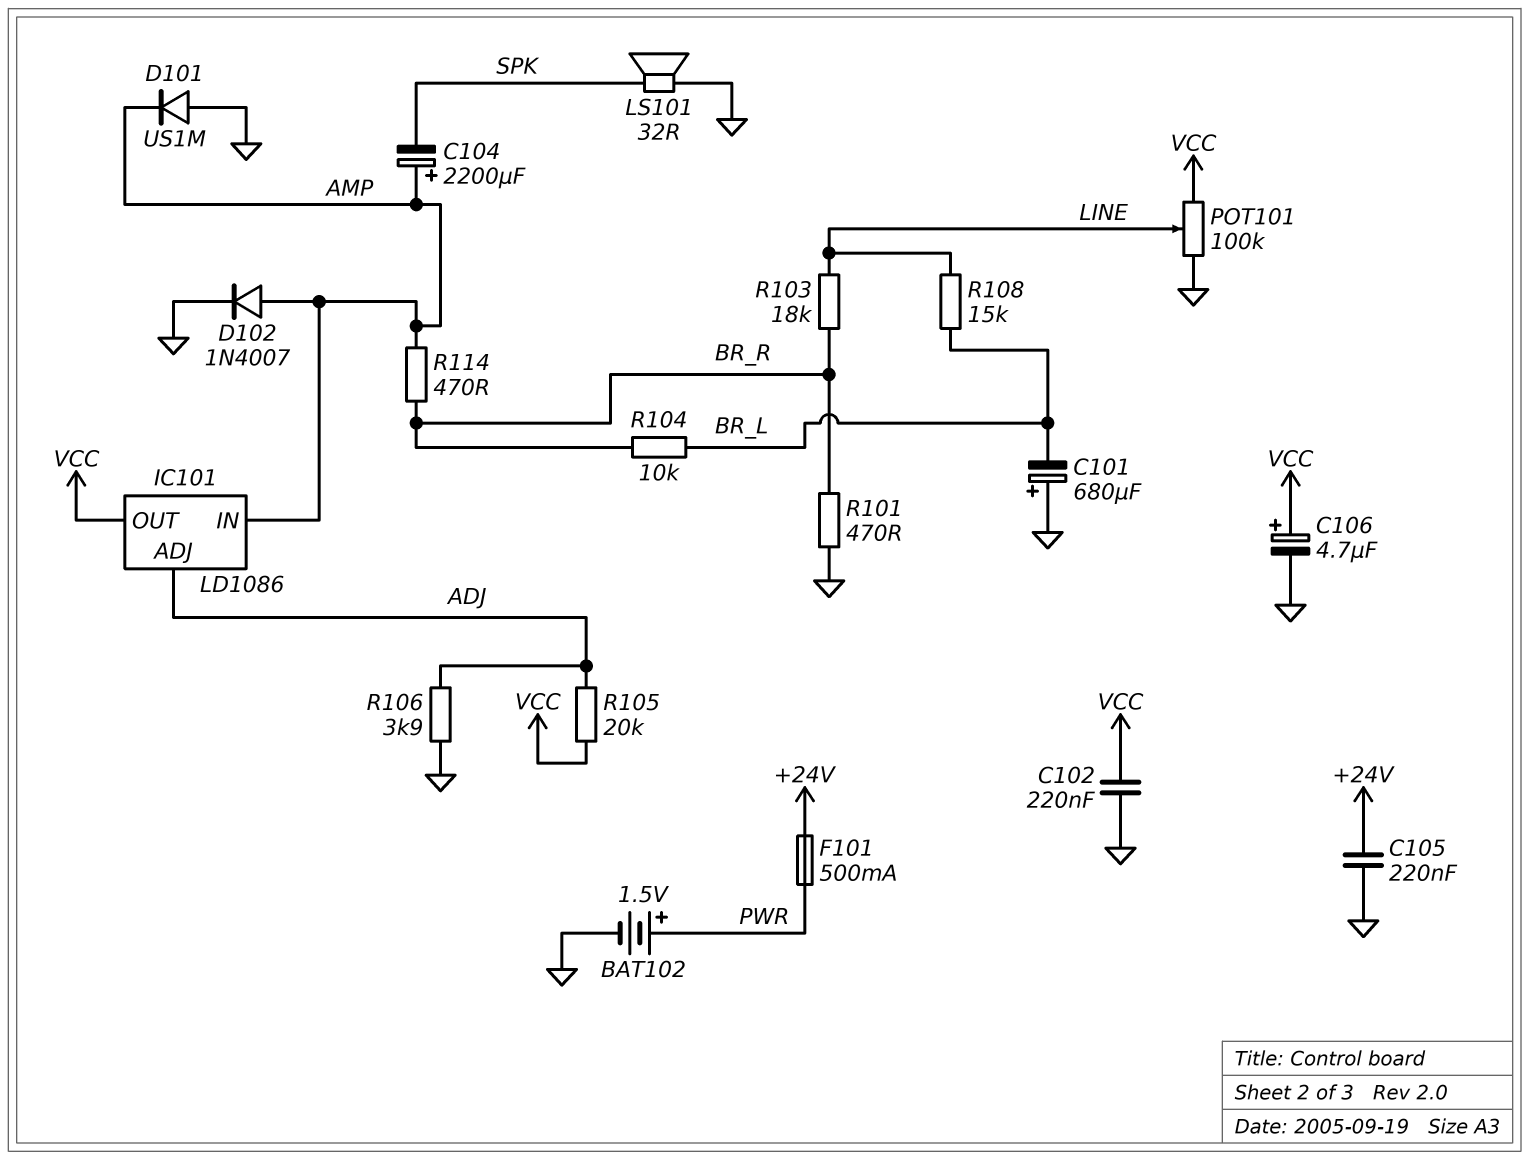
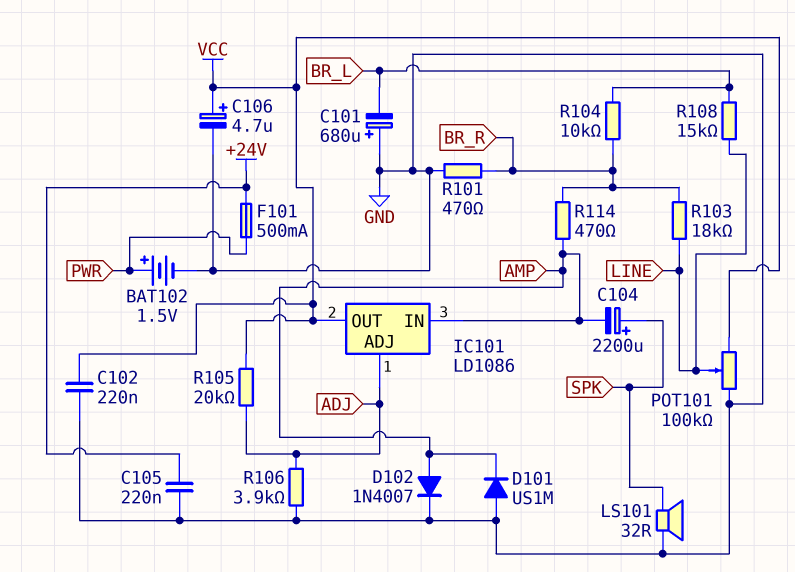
C104: 2200uF (plus AMP, minus SPK) -> 2200uF (plus SPK, minus AMP)

